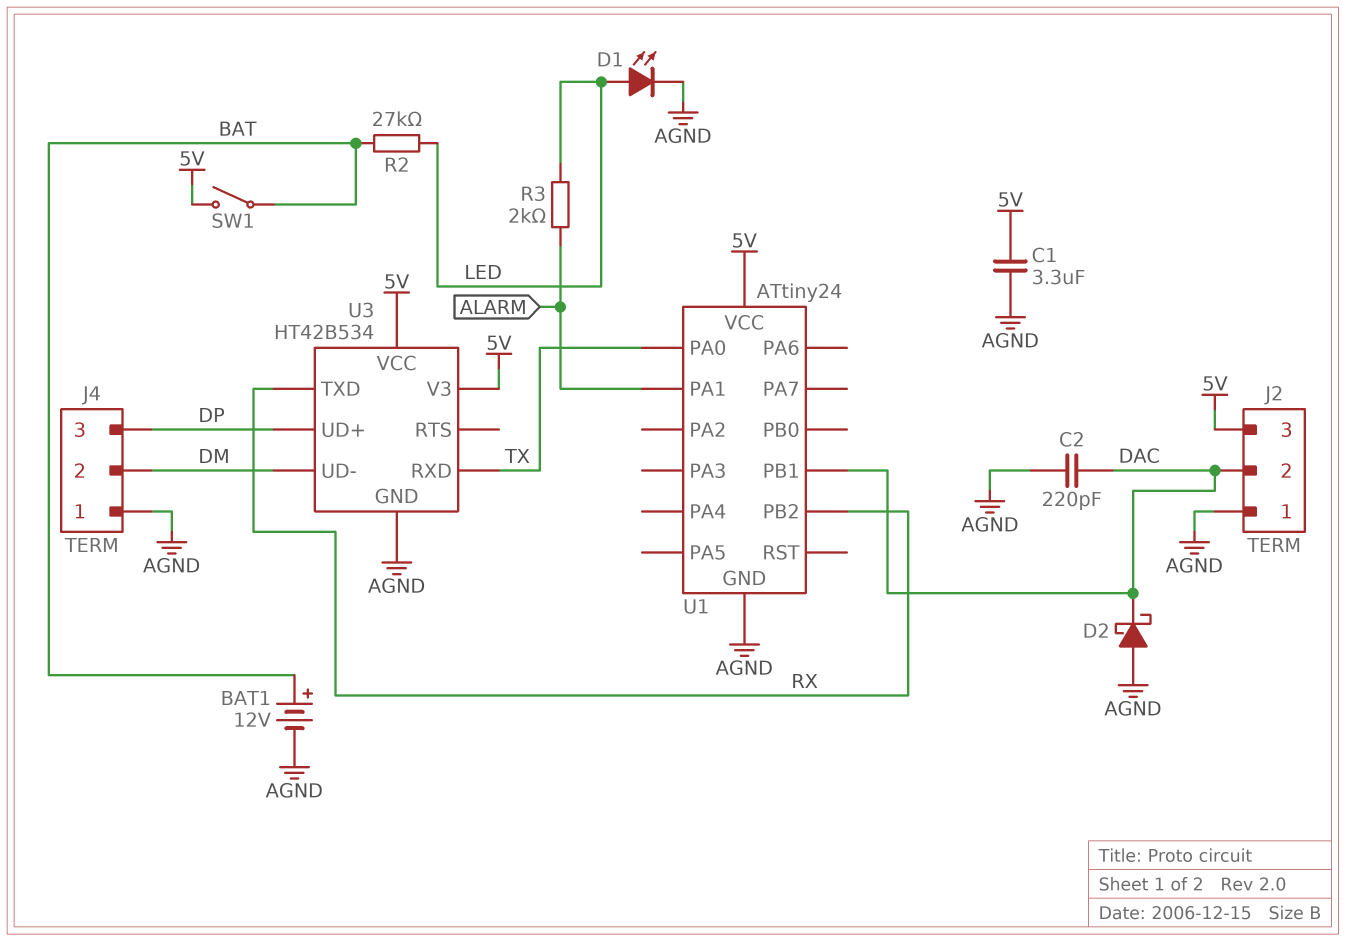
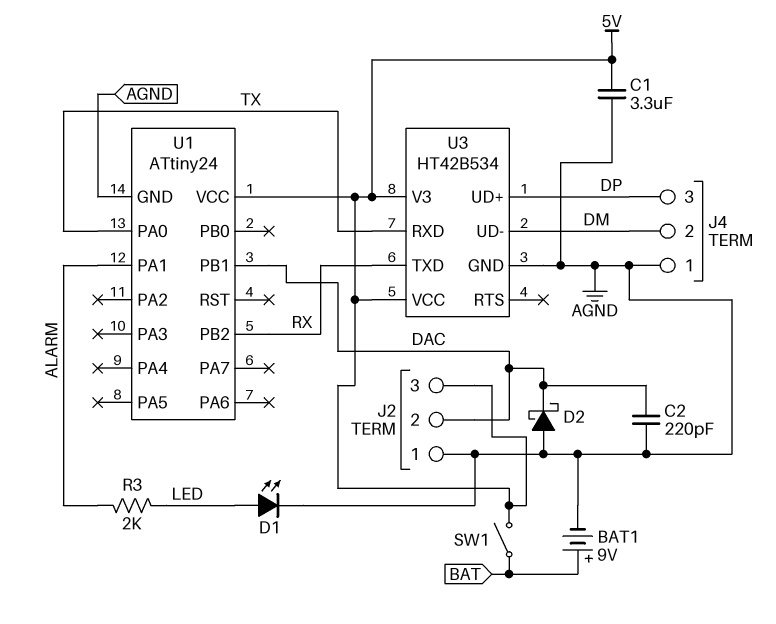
BAT1: 12V (plus BAT, minus AGND) -> 9V (plus BAT, minus AGND)
R2: 27k (BAT, LED) -> none

